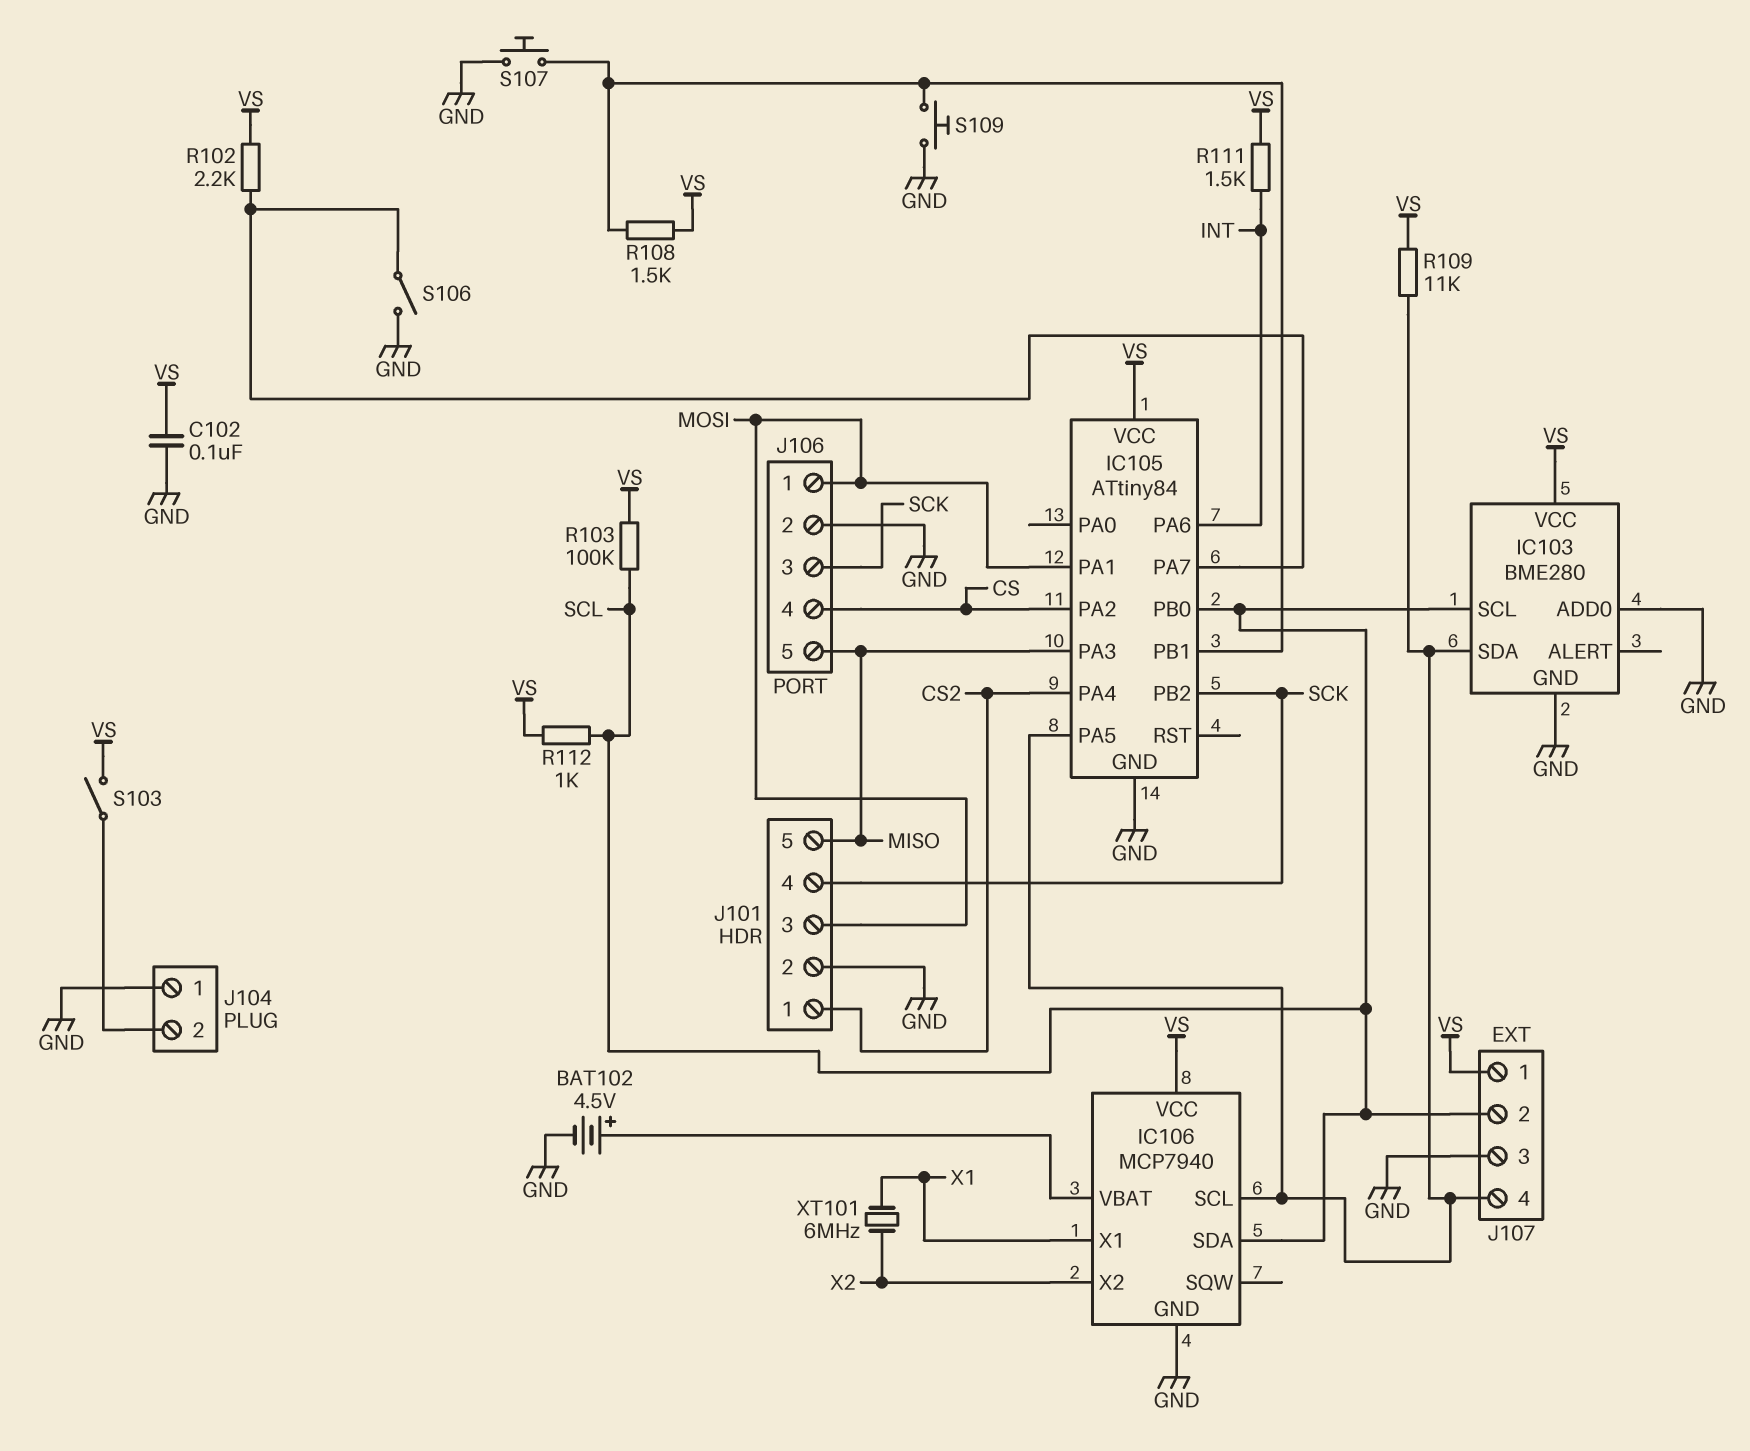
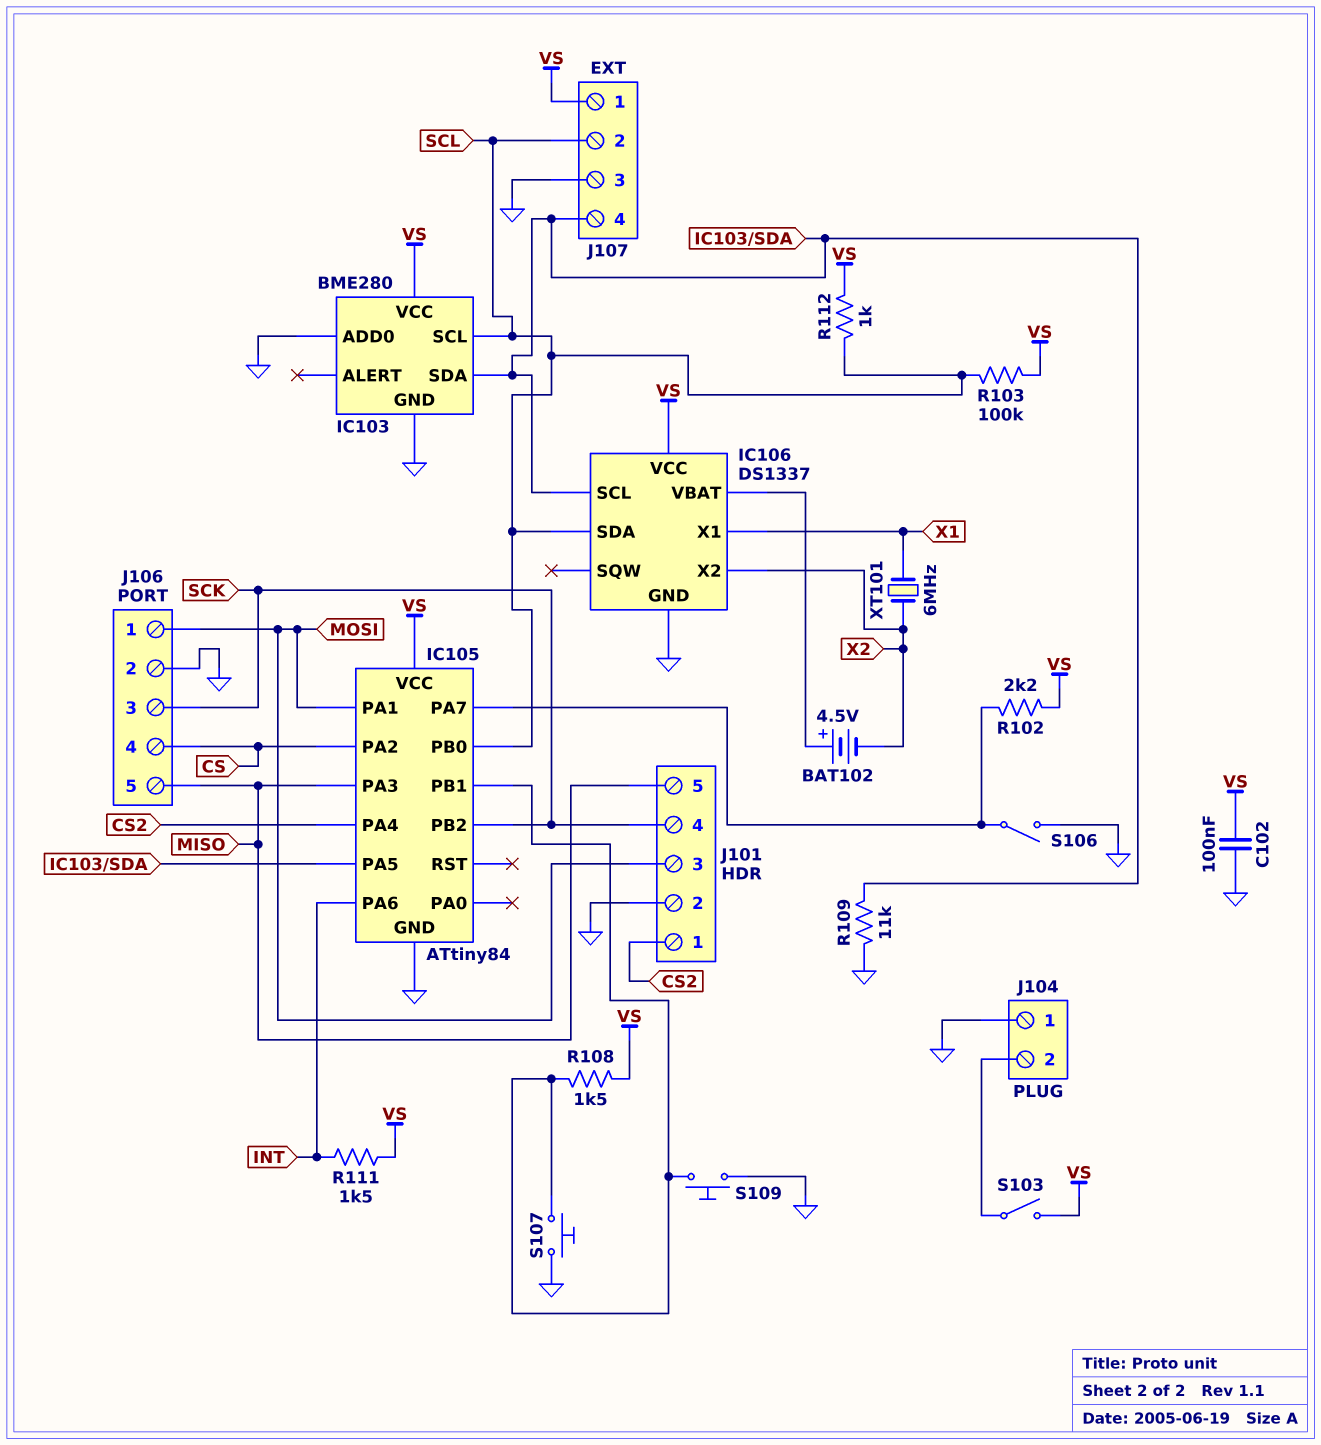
BAT102: 4.5V (plus IC106/VBAT, minus GND) -> 4.5V (plus IC106/VBAT, minus X2)
IC106: MCP7940 -> DS1337
R109: 11k (IC103/SDA, VS) -> 11k (GND, IC103/SDA)

